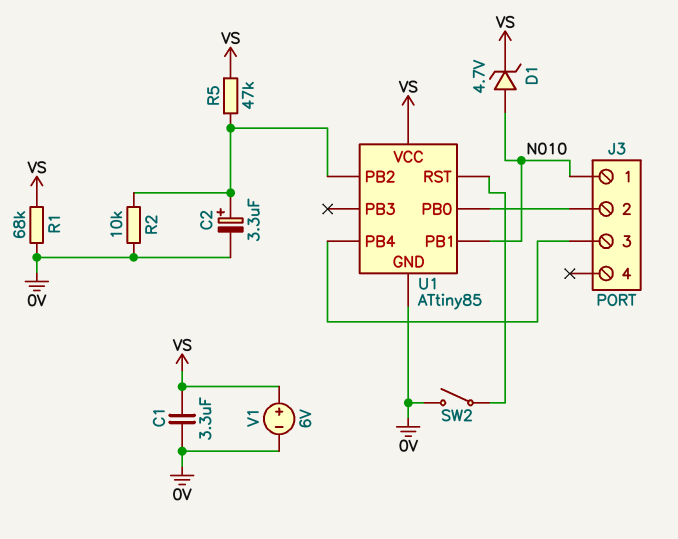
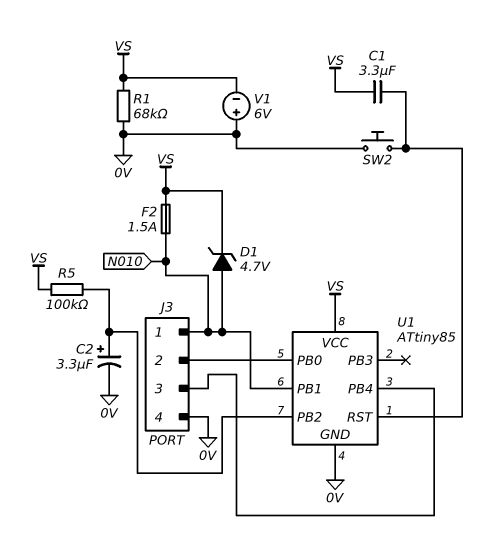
C1: 3.3uF (0V, VS) -> 3.3uF (U1/RST, VS)
F2: none -> 1.5A (N010, VS)
J3 pin 4: none -> 0V
R2: 10k (0V, U1/PB2) -> none
R5: 47k (U1/PB2, VS) -> 100k (U1/PB2, VS)
SW2: switch (0V, U1/RST) -> button (0V, U1/RST)
V1: 6V (plus VS, minus 0V) -> 6V (plus 0V, minus VS)

